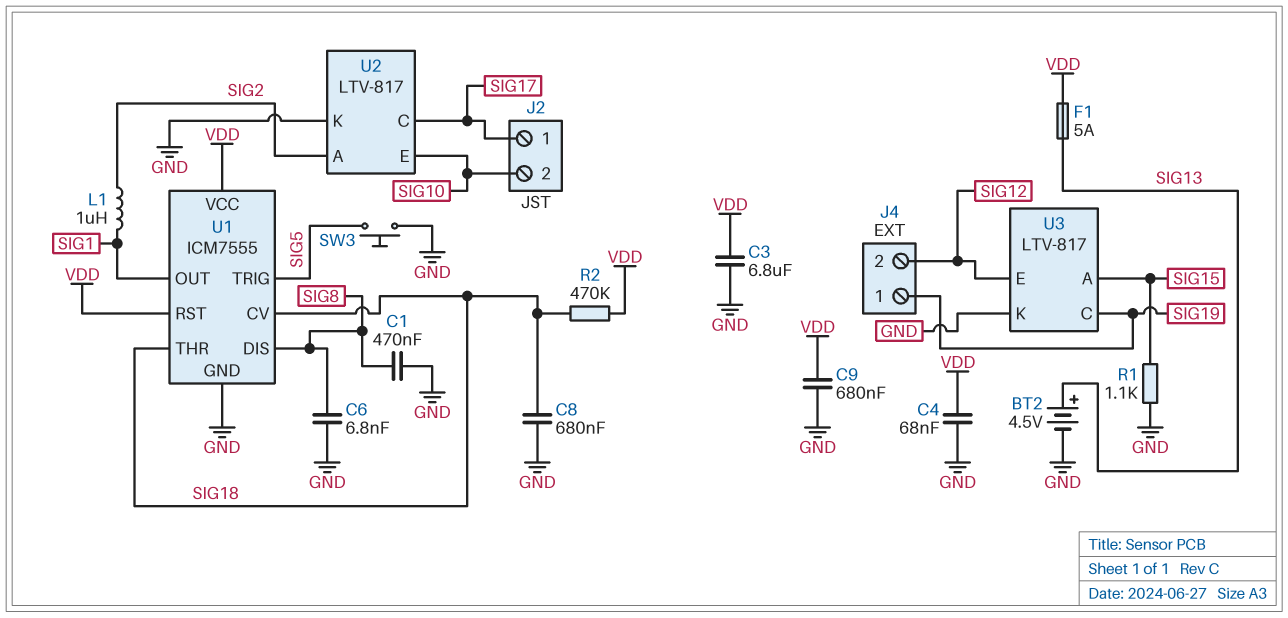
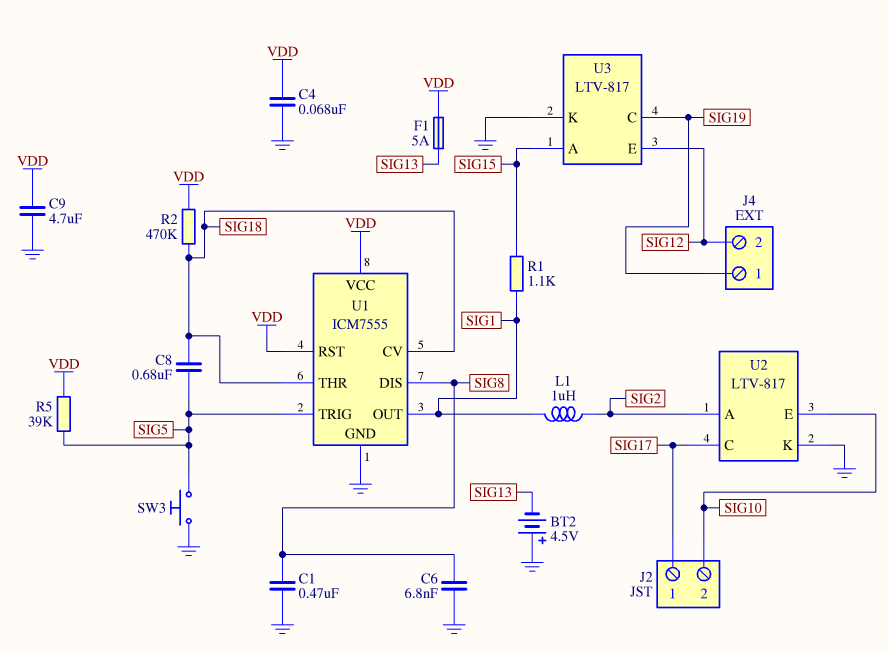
BT2: 4.5V (plus SIG13, minus GND) -> 4.5V (plus GND, minus SIG13)
C3: 6.8uF (GND, VDD) -> none
C8: 680nF (GND, SIG18) -> 680nF (SIG5, SIG18)
C9: 680nF (GND, VDD) -> 4.7uF (GND, VDD)
R1: 1.1k (GND, SIG15) -> 1.1k (SIG1, SIG15)
R5: none -> 39k (SIG5, VDD)

